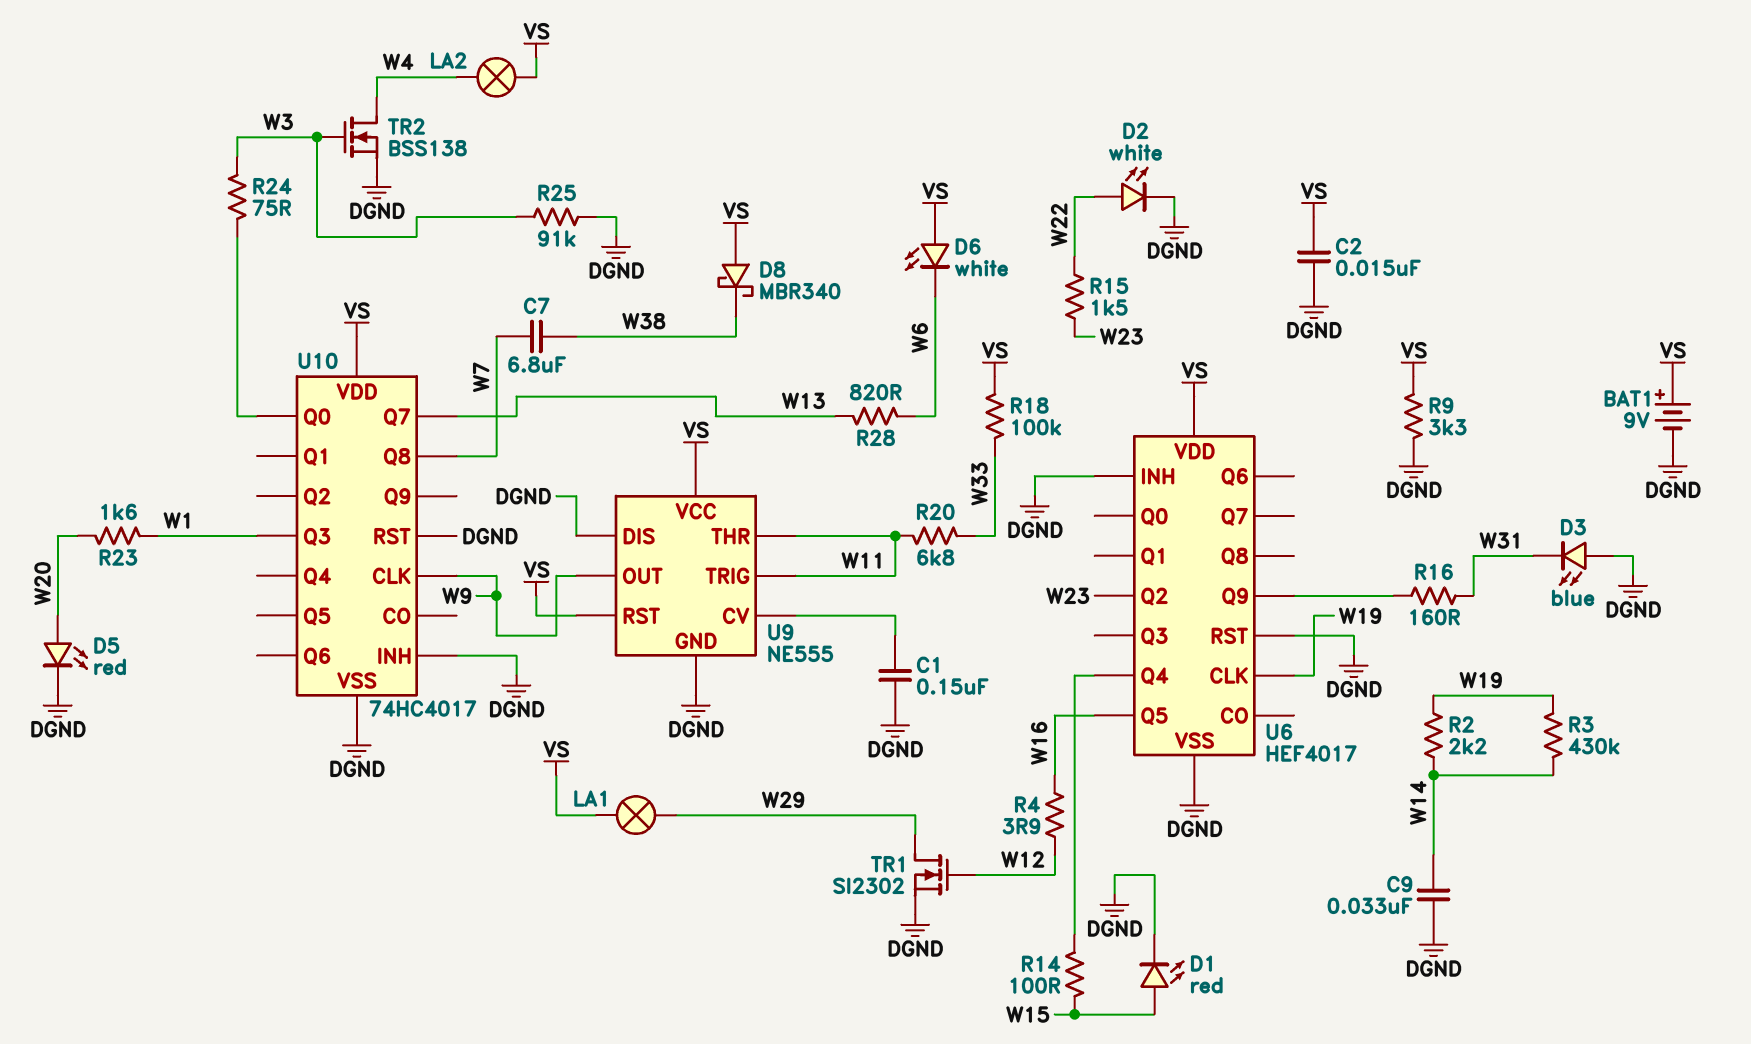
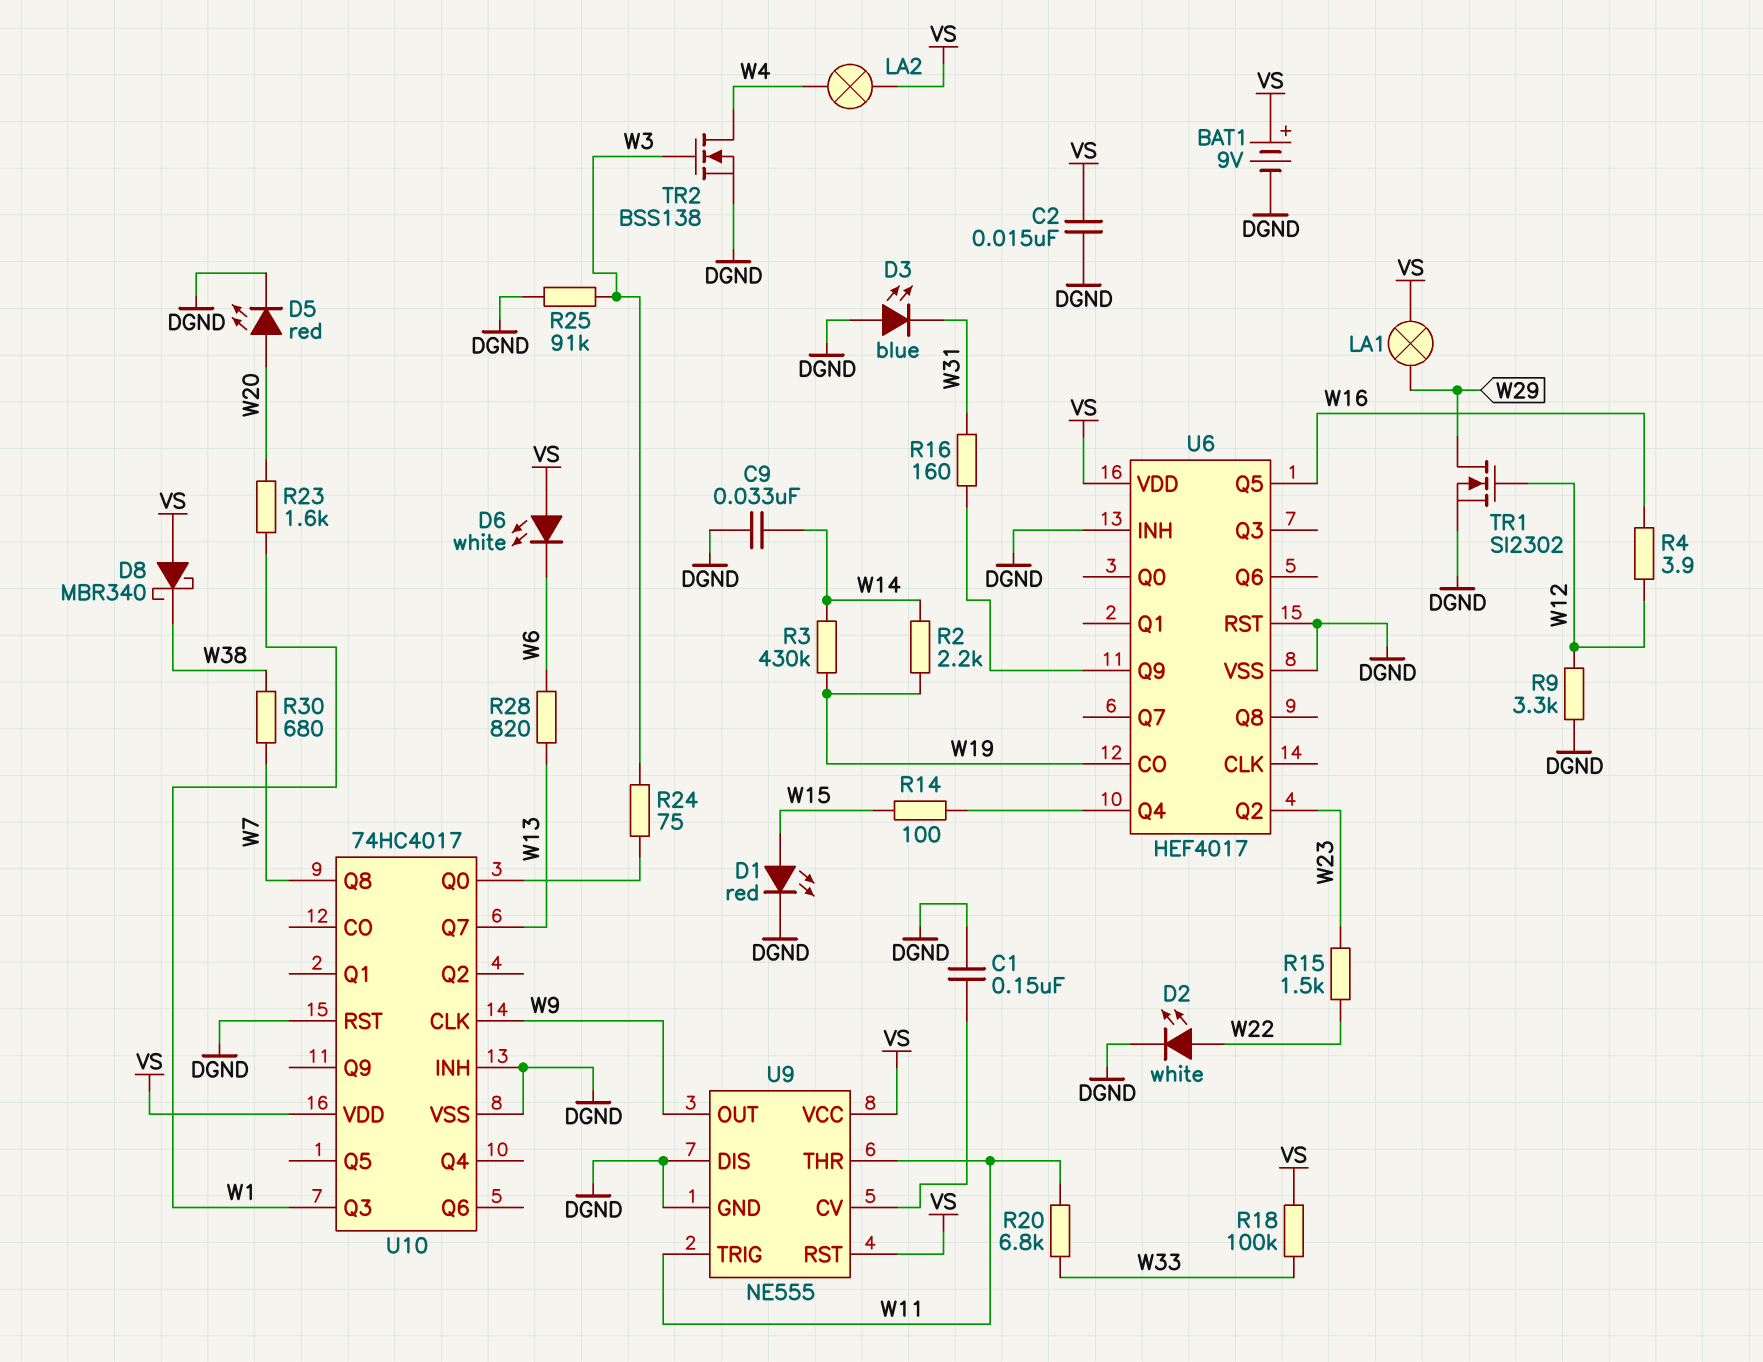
C7: 6.8uF (W7, W38) -> none
R9: 3.3k (DGND, VS) -> 3.3k (DGND, W12)
R30: none -> 680 (W7, W38)
U6 pin CLK: W19 -> none
U6 pin CO: none -> W19

